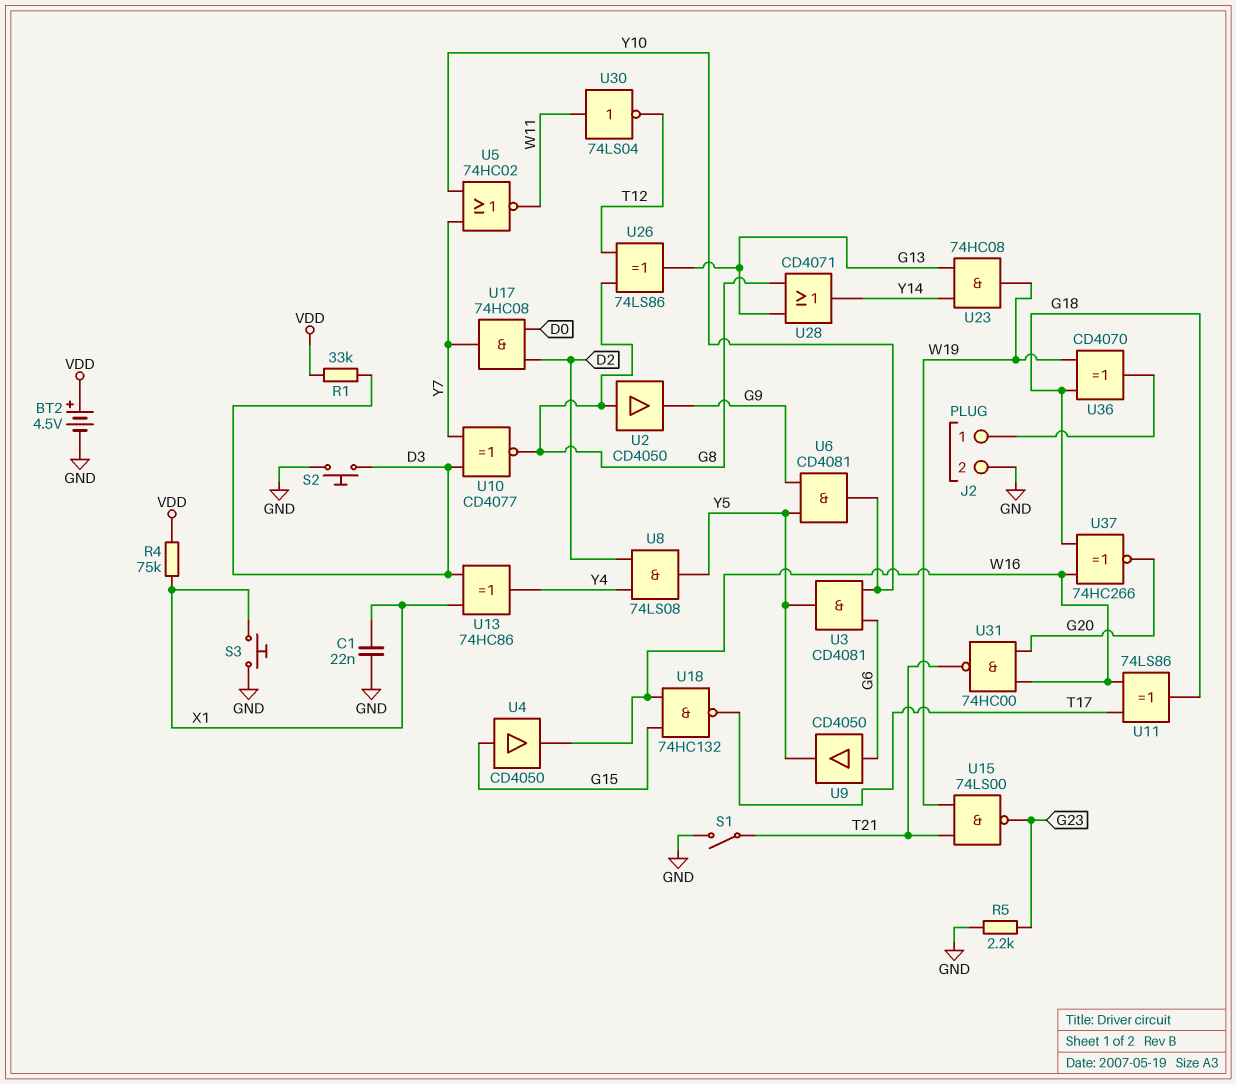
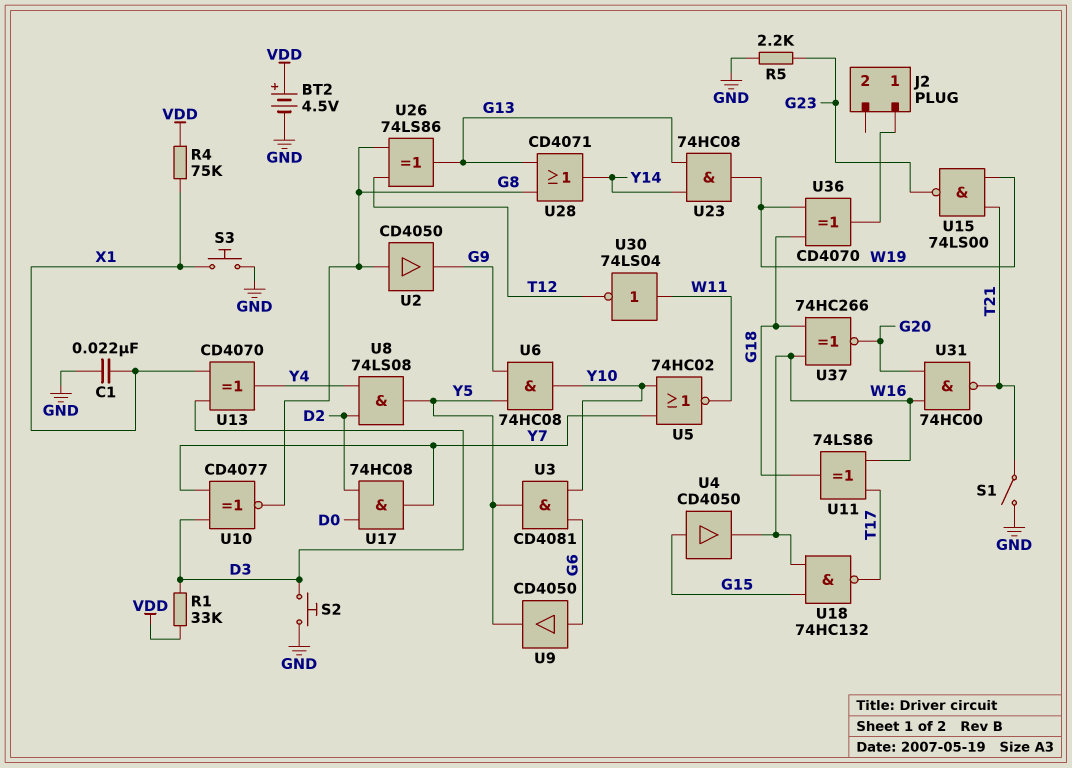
J2 pin 2: GND -> none
U6: AND CD4081 (in G9, in Y5, out Y10) -> AND 74HC08 (in G9, in Y5, out Y10)
U13: XOR 74HC86 (in D3, in X1, out Y4) -> XOR CD4070 (in D3, in X1, out Y4)

